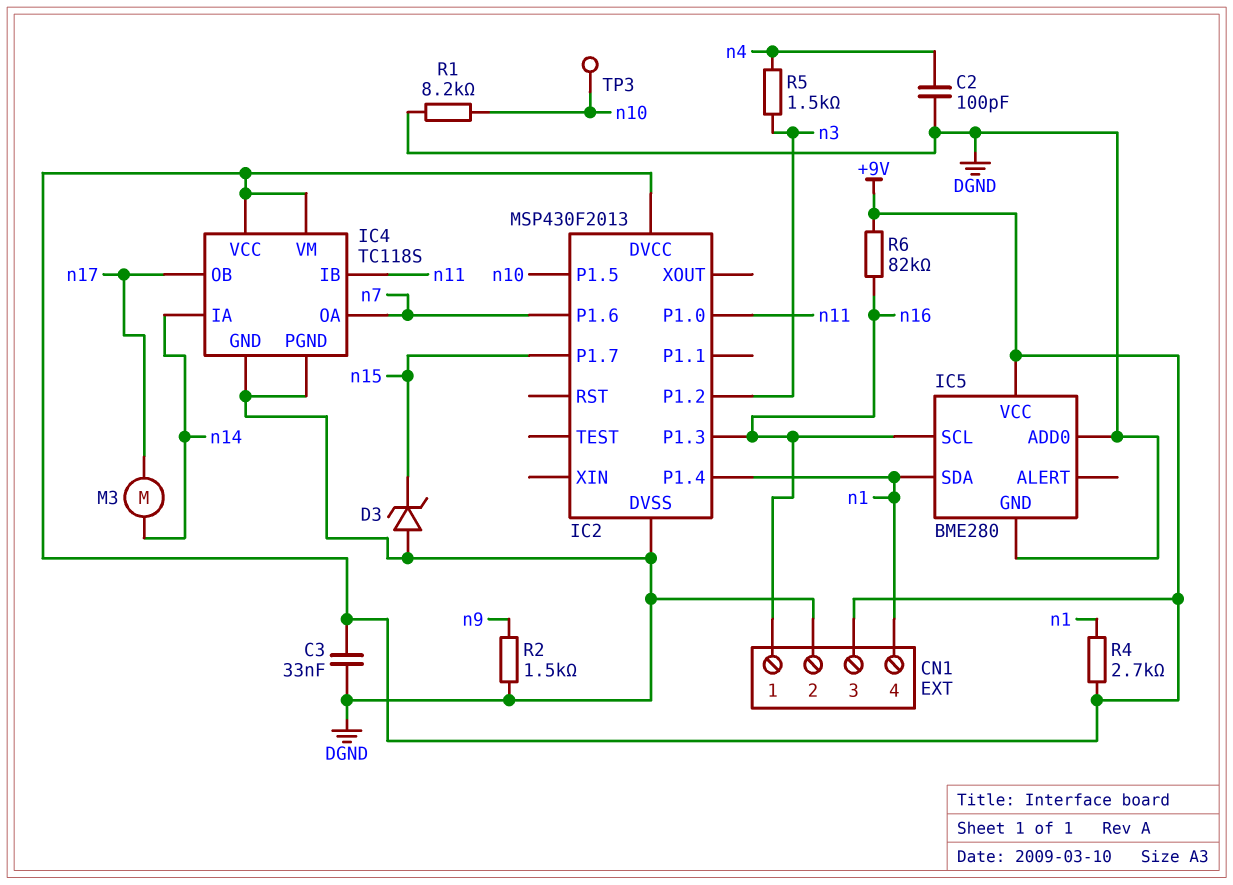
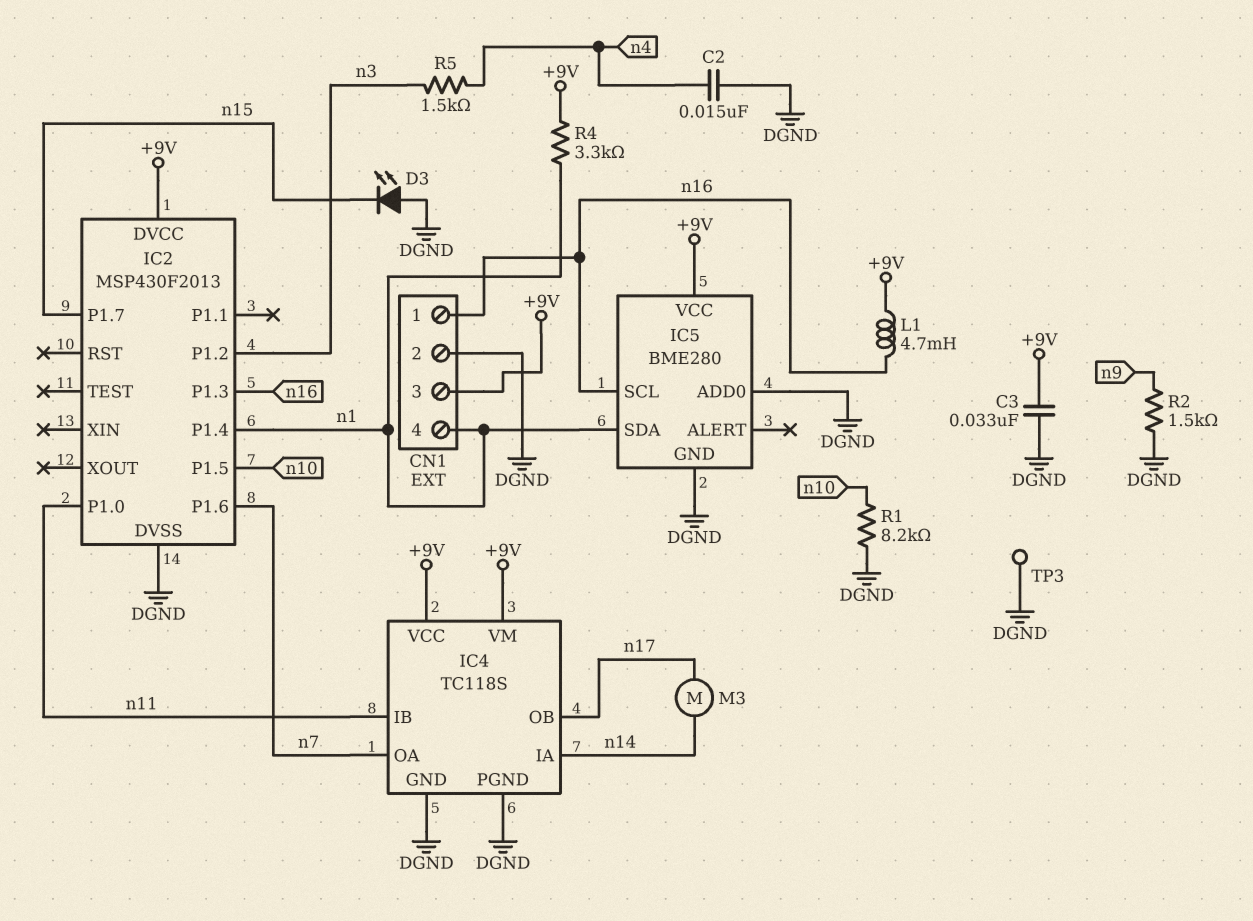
C2: 100pF (DGND, n4) -> 15nF (DGND, n4)
D3: zener (A DGND, K n15) -> LED (A DGND, K n15)
L1: none -> 4.7mH (+9V, n16)
R4: 2.7k (+9V, n1) -> 3.3k (+9V, n1)
R6: 82k (+9V, n16) -> none
TP3: test point (n10) -> test point (DGND)

